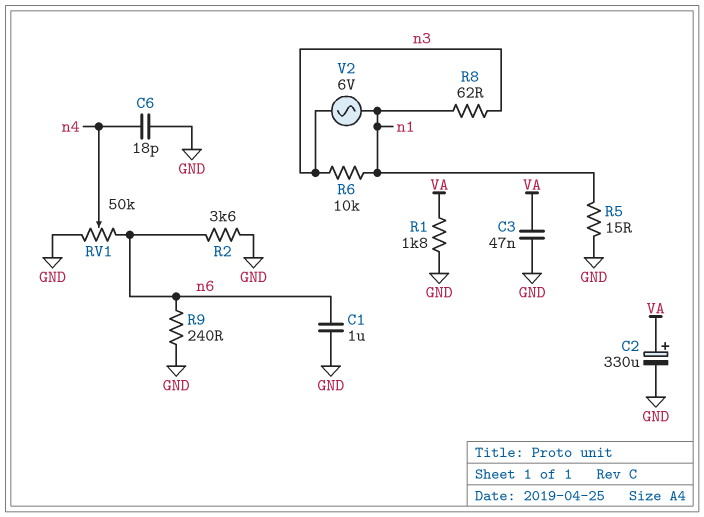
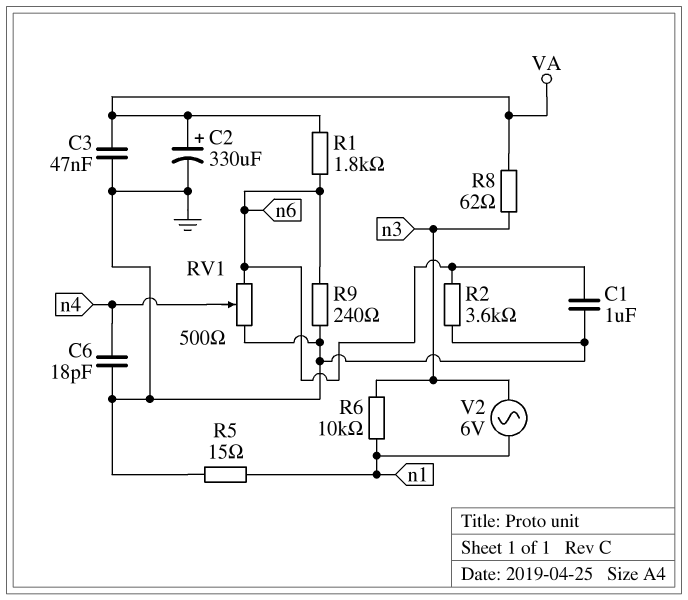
R1: 1.8k (GND, VA) -> 1.8k (VA, n6)
R8: 62 (n1, n3) -> 62 (VA, n3)
RV1: 50k (GND, n6, wiper n4) -> 500 (GND, n6, wiper n4)

